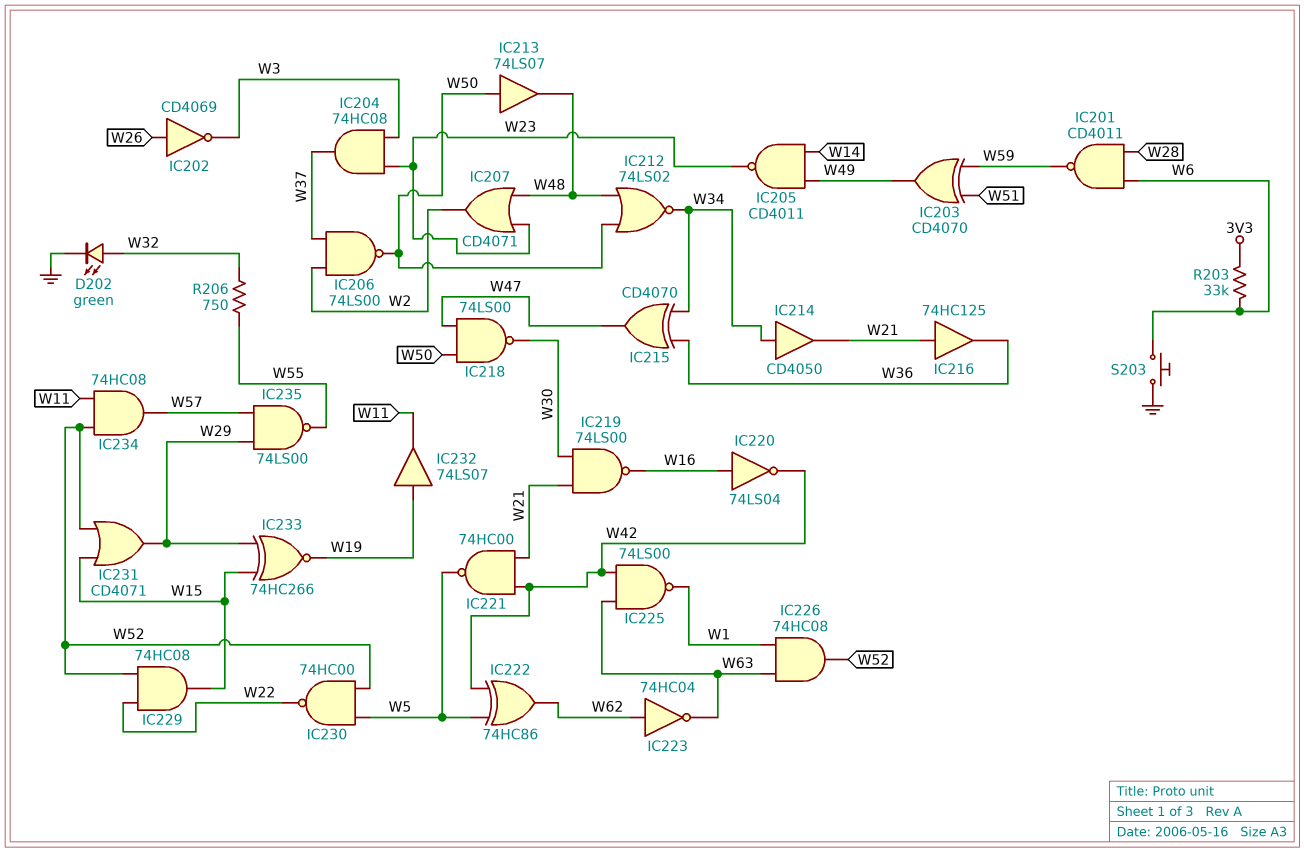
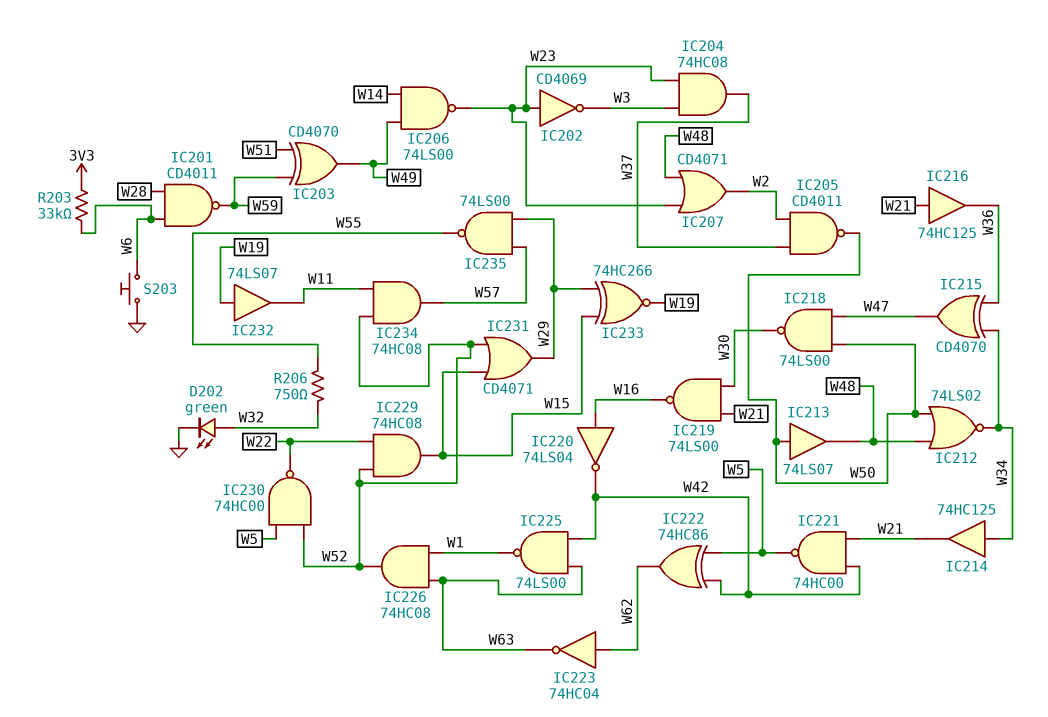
IC202: NOT CD4069 (in W26, out W3) -> NOT CD4069 (in W23, out W3)
IC205: NAND CD4011 (in W14, in W49, out W23) -> NAND CD4011 (in W2, in W37, out W50)
IC206: NAND 74LS00 (in W2, in W37, out W50) -> NAND 74LS00 (in W14, in W49, out W23)
IC214: buffer CD4050 (in W34, out W21) -> buffer 74HC125 (in W34, out W21)

